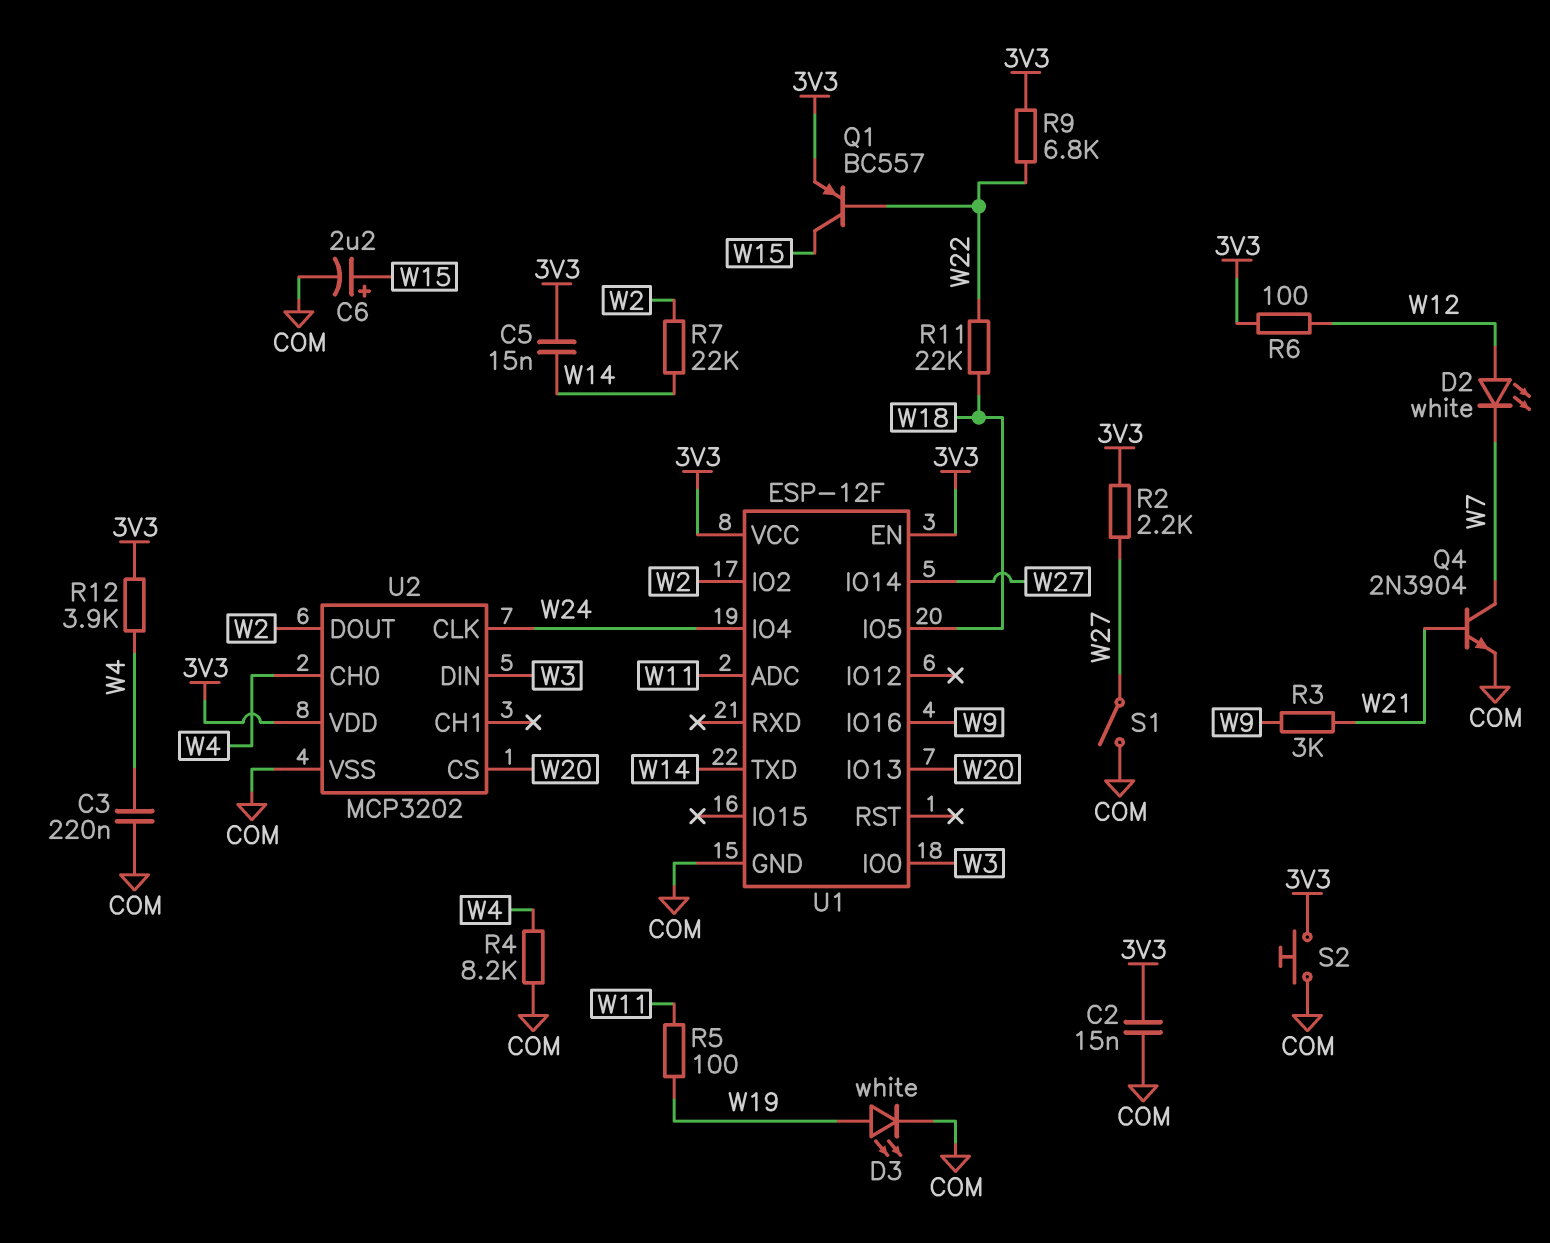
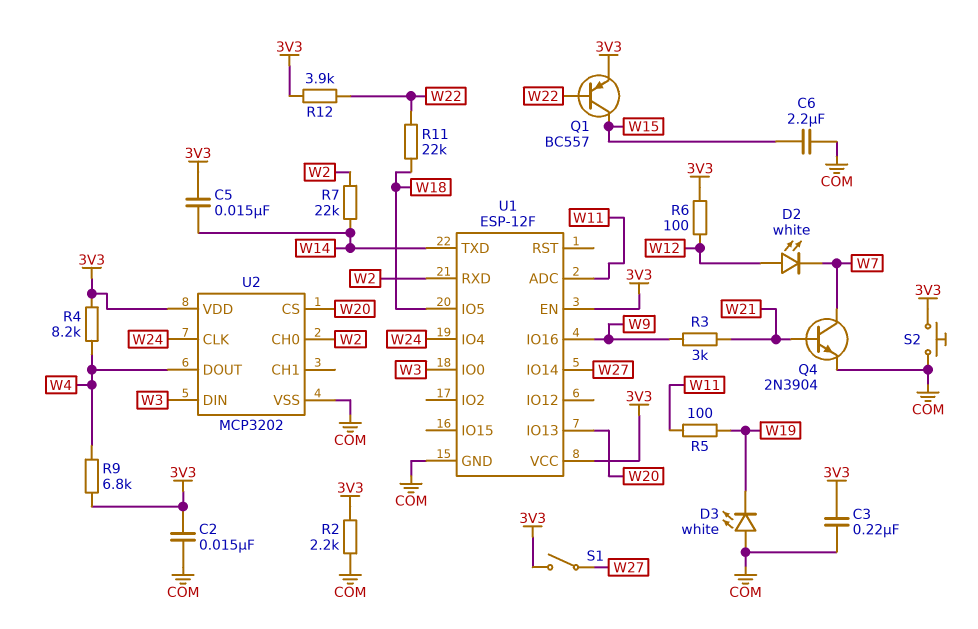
C3: 220nF (COM, W4) -> 220nF (3V3, COM)
C6: 2.2uF (plus W15, minus COM) -> 2.2uF (COM, W15)
D3: LED white (A W19, K COM) -> LED white (A COM, K W19)
R2: 2.2k (3V3, W27) -> 2.2k (3V3, COM)
R4: 8.2k (COM, W4) -> 8.2k (3V3, W4)
R9: 6.8k (3V3, W22) -> 6.8k (3V3, W4)
R12: 3.9k (3V3, W4) -> 3.9k (3V3, W22)
S1: switch (COM, W27) -> switch (3V3, W27)
U1 pin IO2: W2 -> none
U1 pin RXD: none -> W2
U2 pin CH0: W4 -> W2
U2 pin DOUT: W2 -> W4

